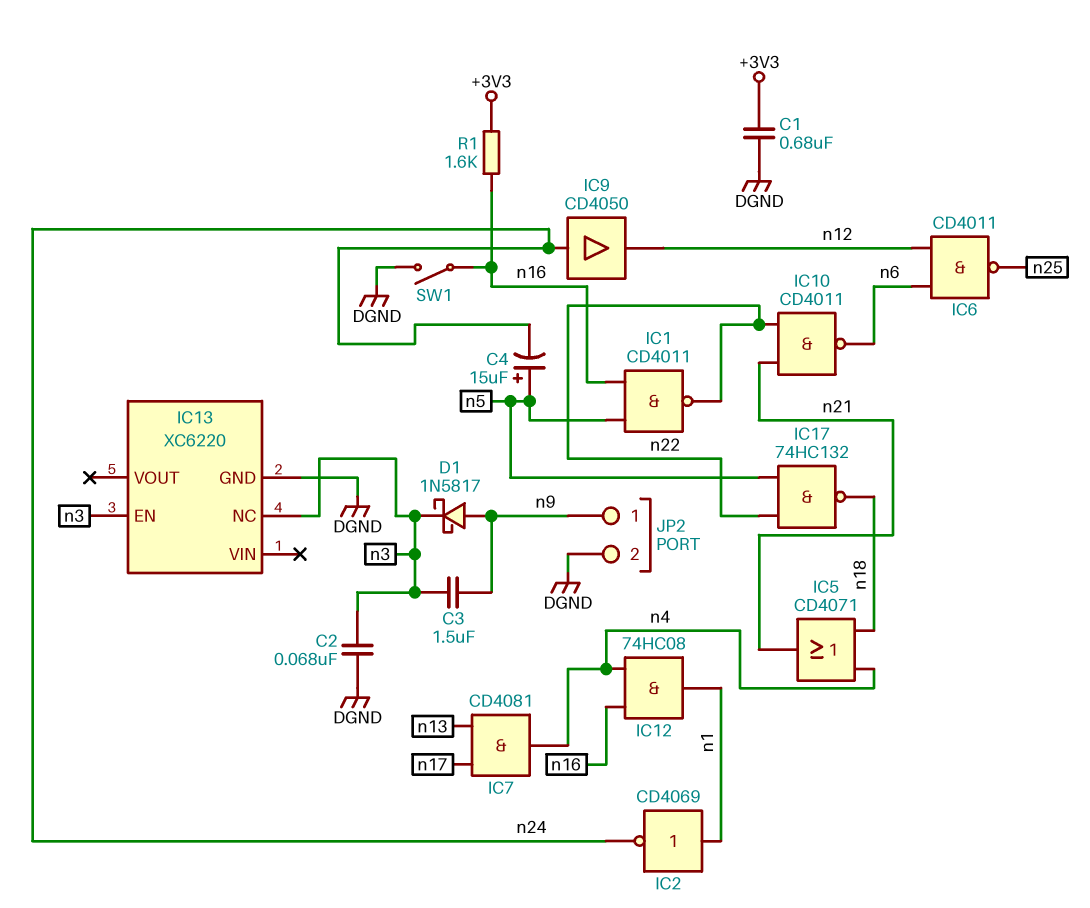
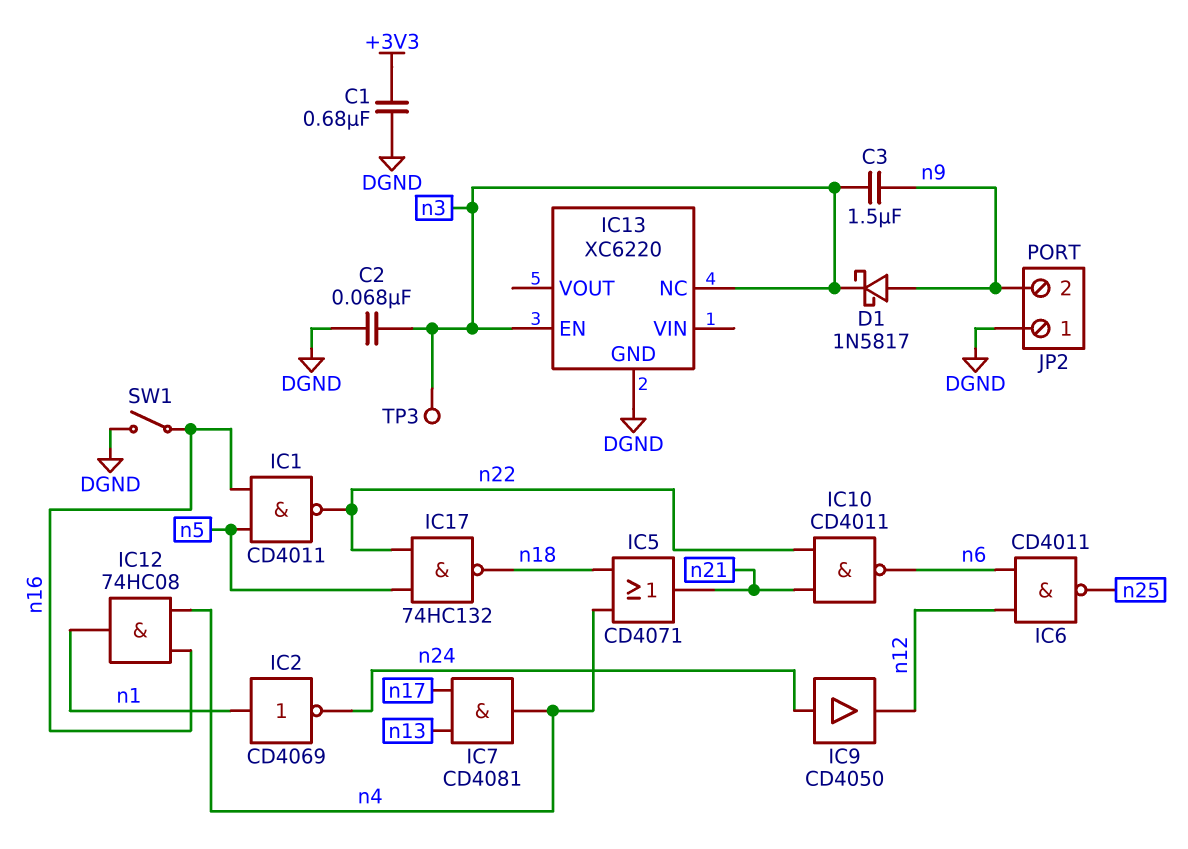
C4: 15uF (plus n5, minus n24) -> none
JP2 pin 1: n9 -> DGND
JP2 pin 2: DGND -> n9
R1: 1.6k (+3V3, n16) -> none
TP3: none -> test point (n3)

